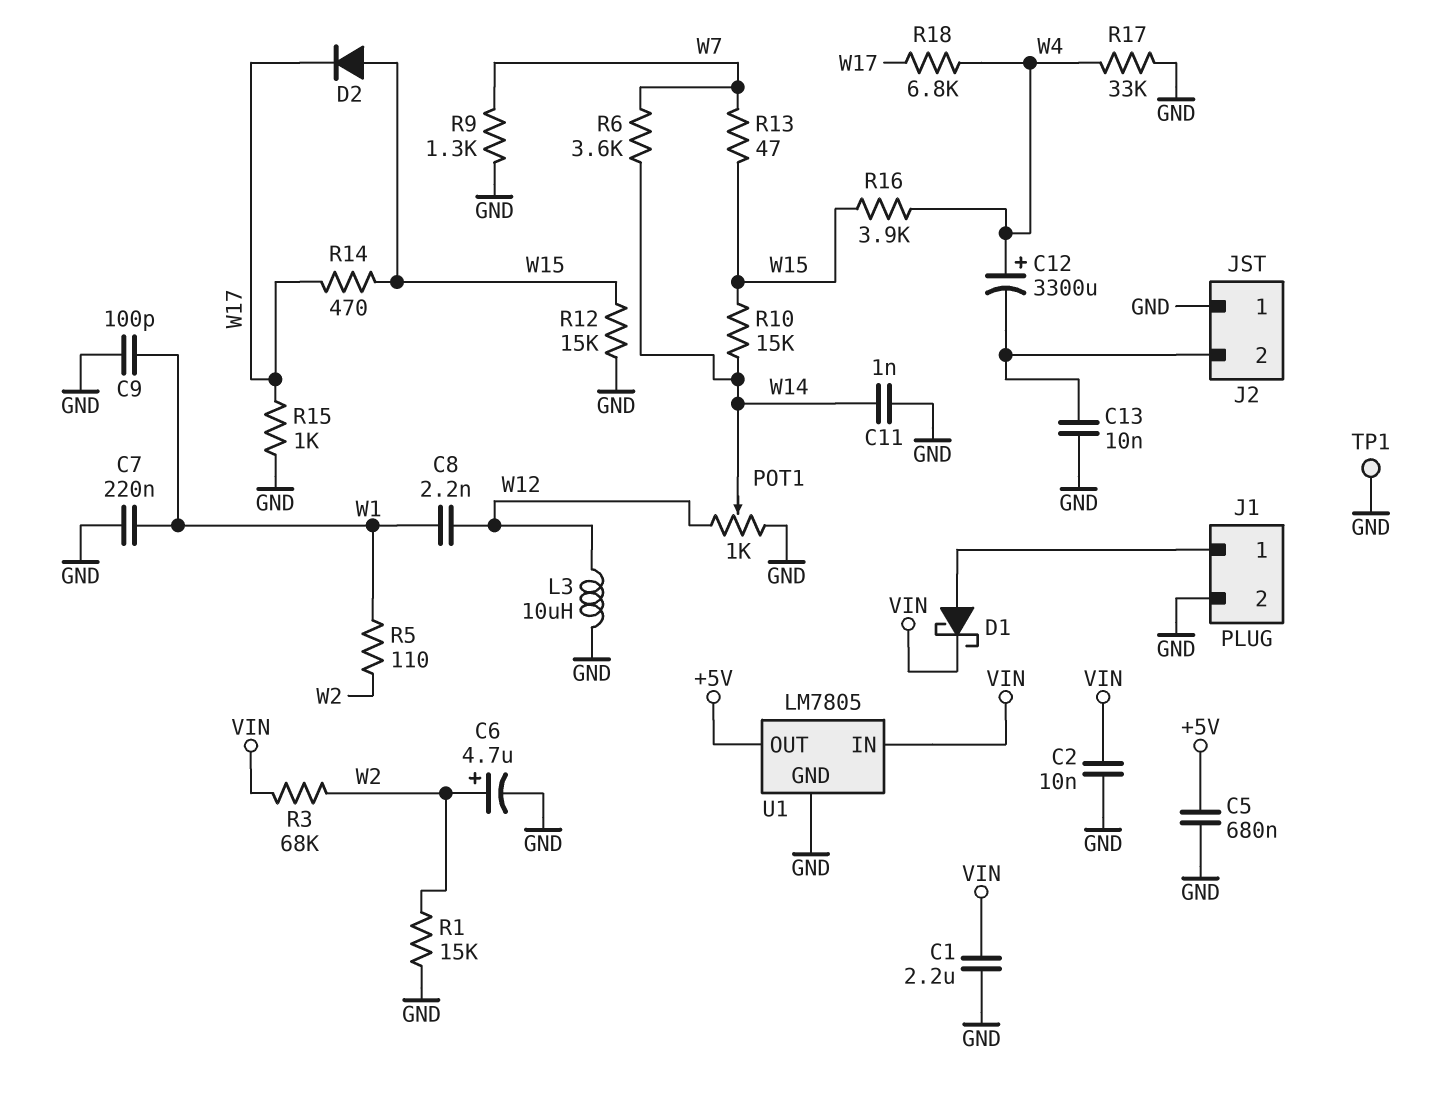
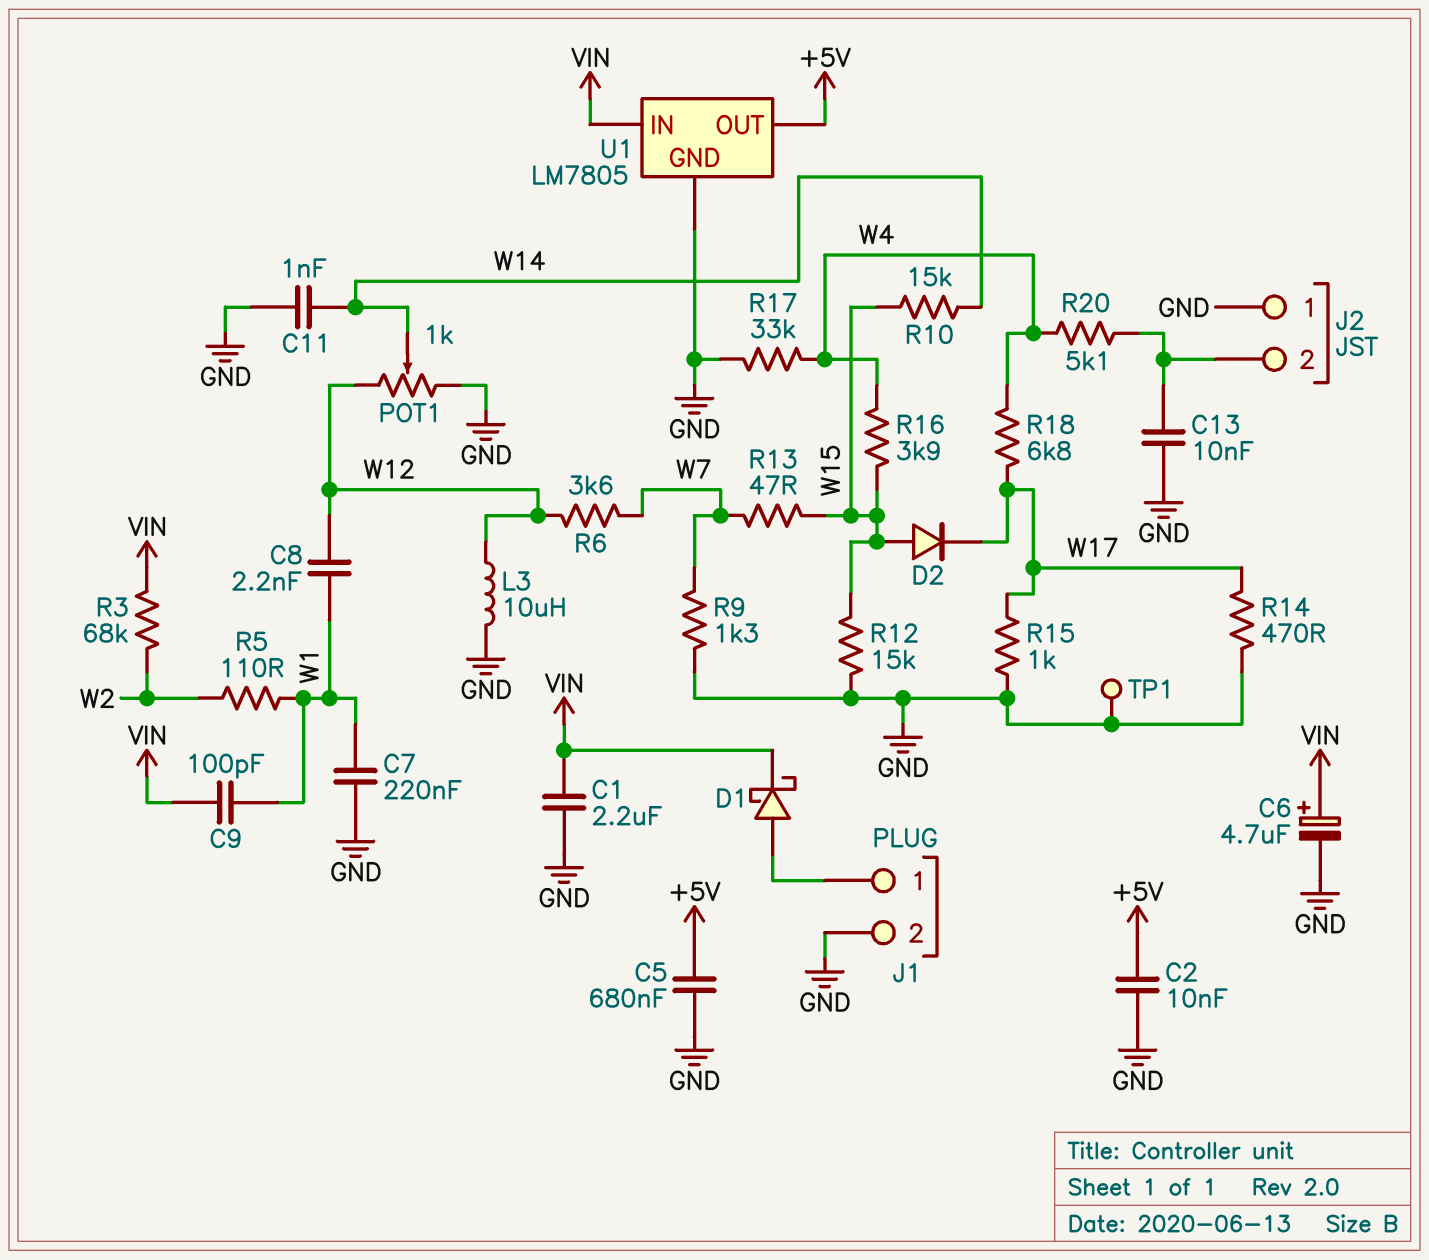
C2: 10nF (GND, VIN) -> 10nF (+5V, GND)
C6: 4.7uF (plus W2, minus GND) -> 4.7uF (plus VIN, minus GND)
C9: 100pF (GND, W1) -> 100pF (VIN, W1)
C12: 3300uF (plus W4, minus J2/2) -> none
R1: 15k (GND, W2) -> none
R6: 3.6k (W7, W14) -> 3.6k (W7, W12)
R14: 470 (W15, W17) -> 470 (GND, W17)
R20: none -> 5.1k (J2/2, W4)

